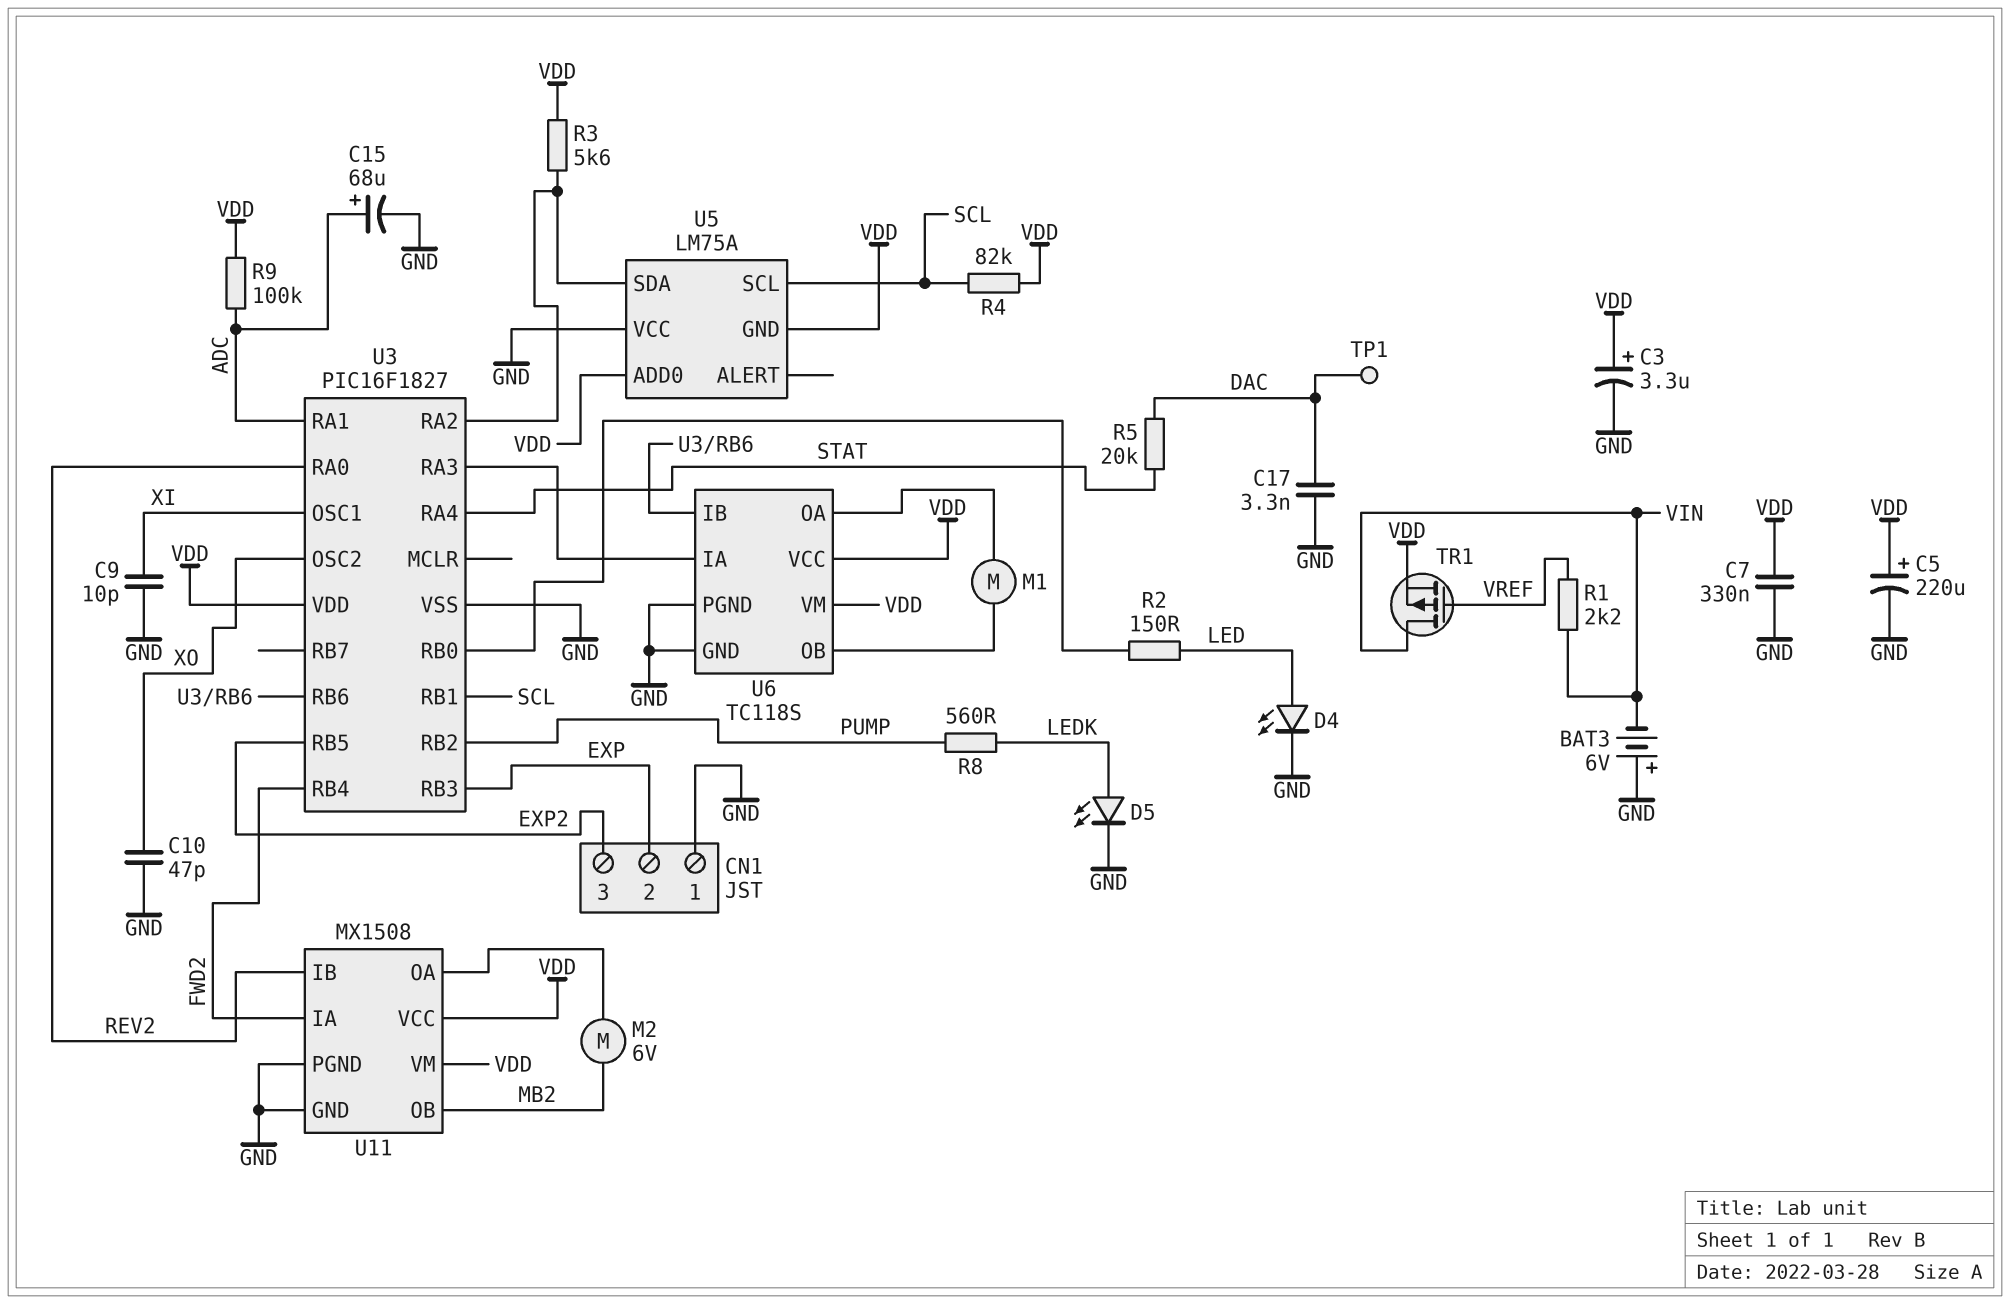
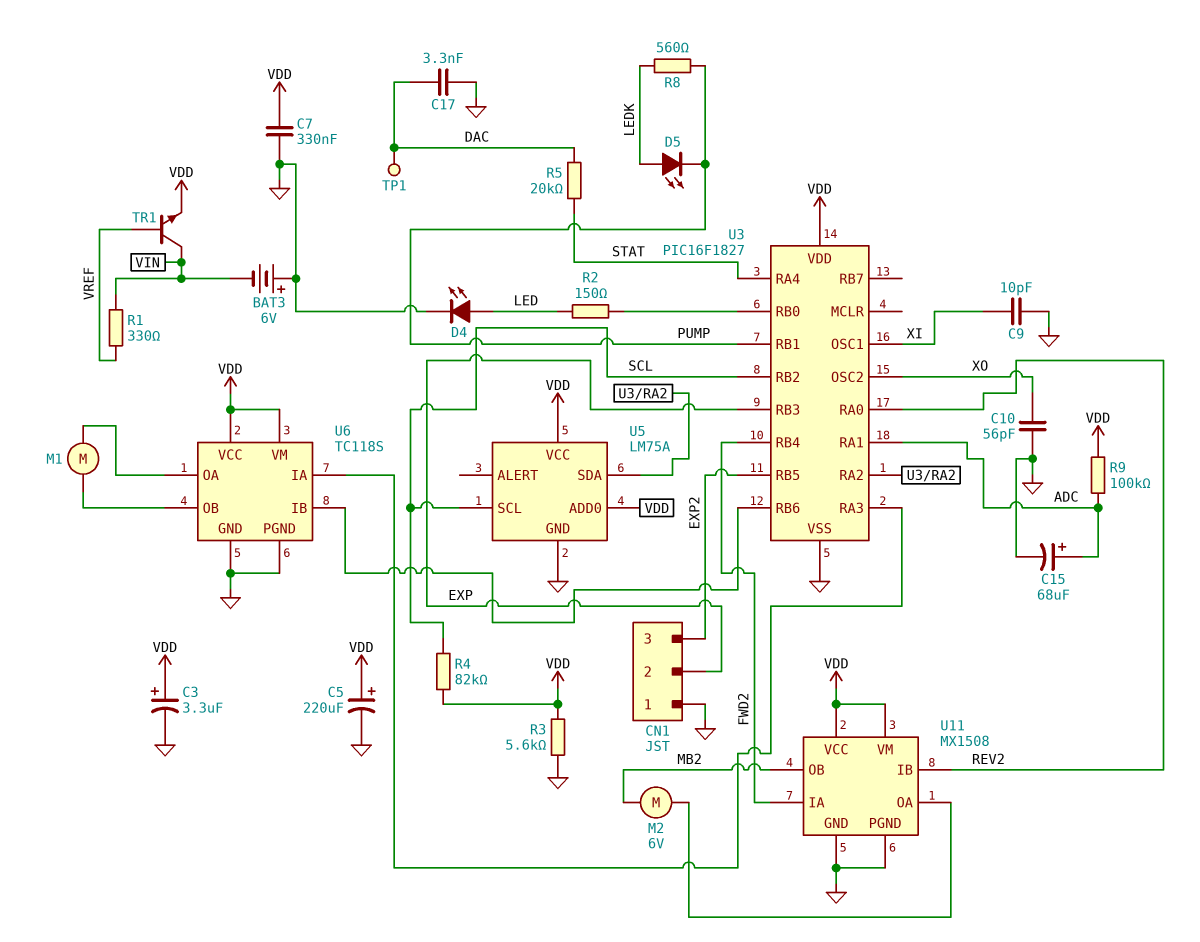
C10: 47pF (GND, XO) -> 56pF (GND, XO)
D5: LED (A LEDK, K GND) -> LED (A LEDK, K PUMP)
R1: 2.2k (VIN, VREF) -> 330 (VIN, VREF)
R3: 5.6k (U3/RA2, VDD) -> 5.6k (GND, VDD)
TR1: PMOS (G VREF, D VIN, S VDD) -> NPN (B VREF, C VIN, E VDD)
U3 pin RB1: SCL -> PUMP
U3 pin RB2: PUMP -> SCL
U5 pin GND: VDD -> GND
U5 pin VCC: GND -> VDD

